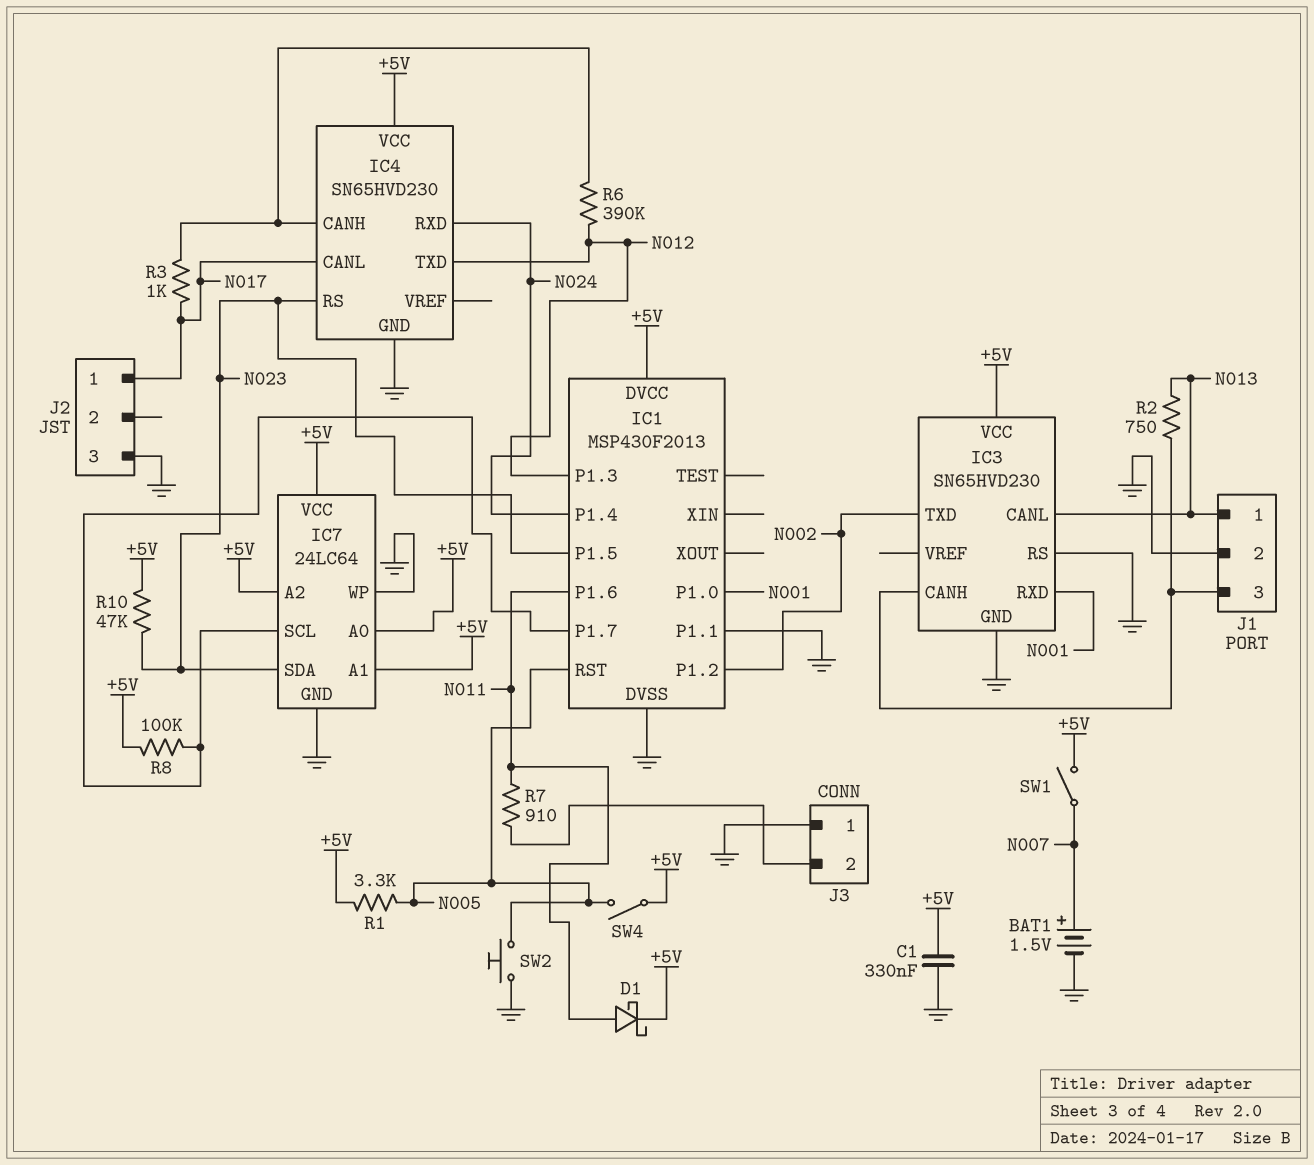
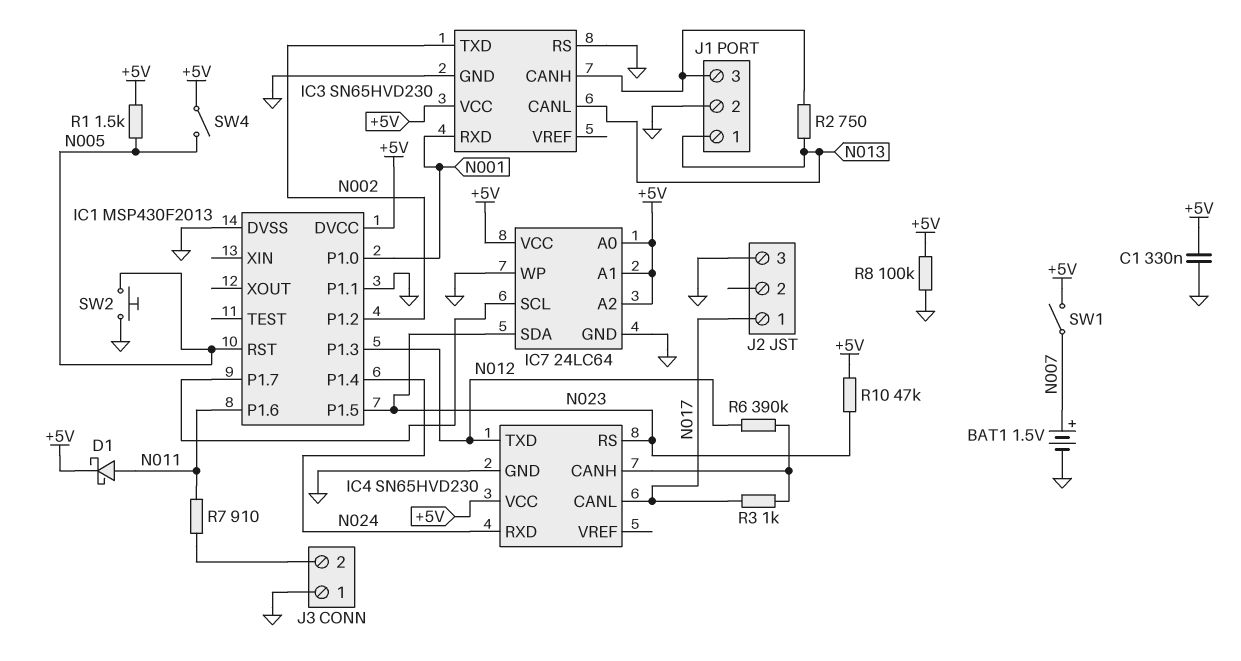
R1: 3.3k (+5V, N005) -> 1.5k (+5V, N005)
R8: 100k (+5V, IC1/P1.7) -> 100k (+5V, GND)

